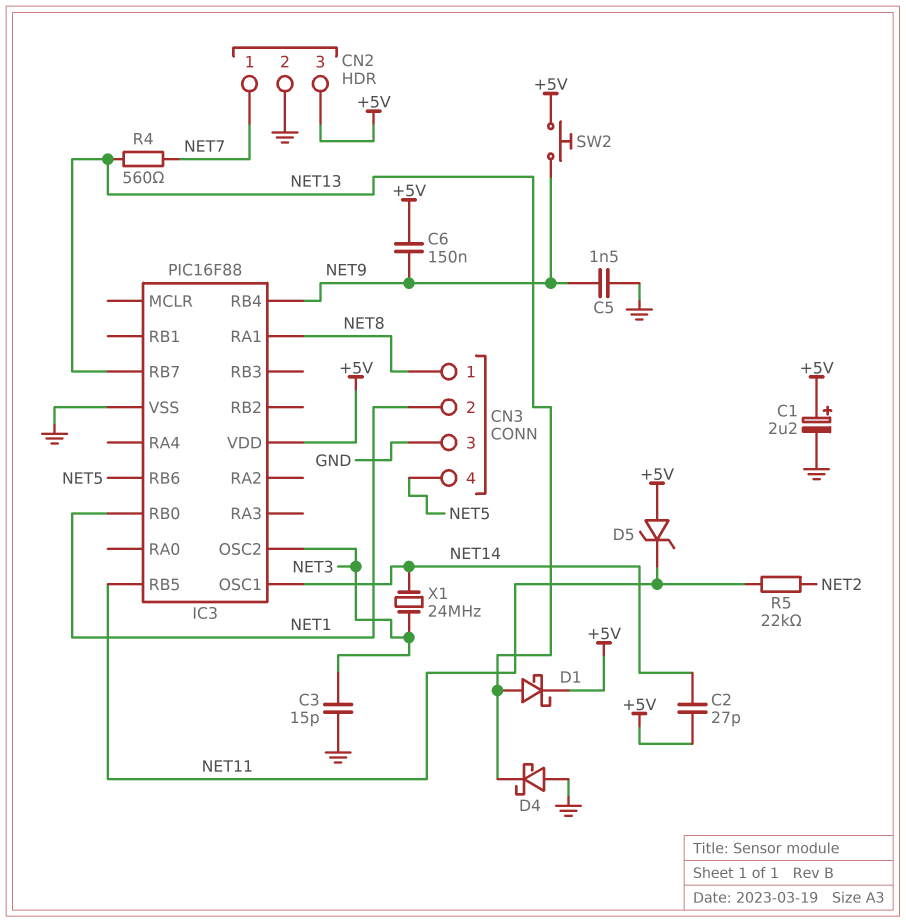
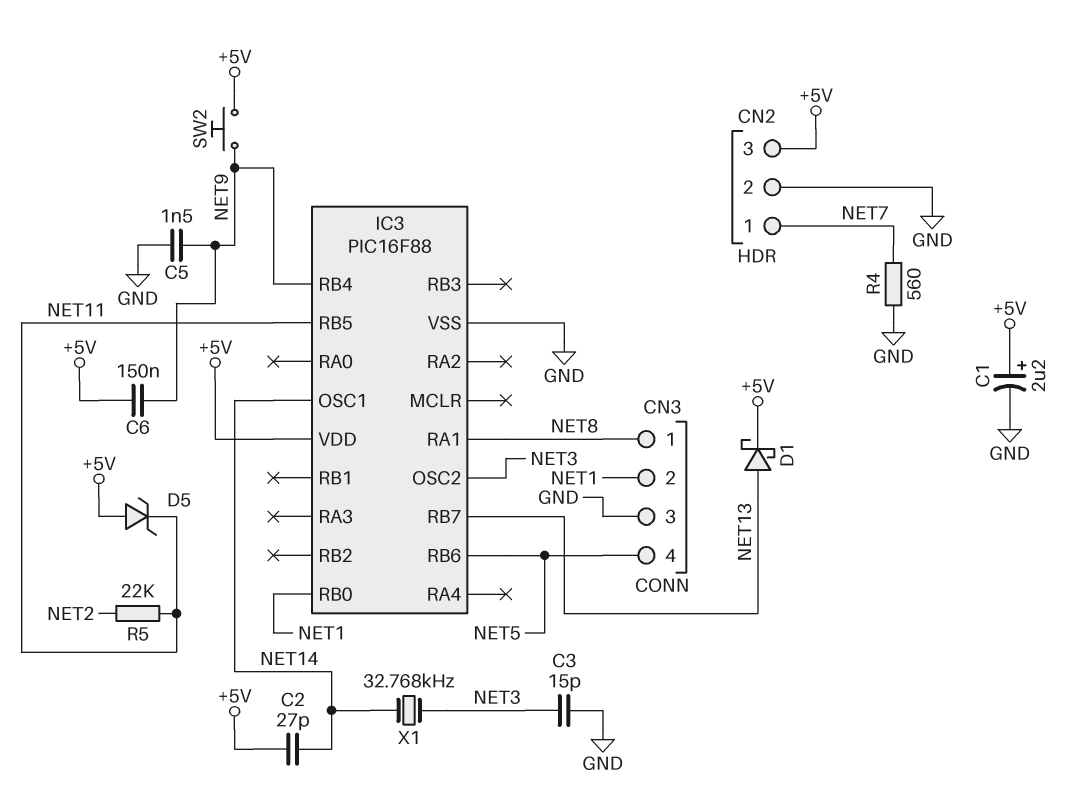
D4: schottky (A GND, K NET13) -> none
R4: 560 (NET7, NET13) -> 560 (GND, NET7)
X1: 24MHz (NET3, NET14) -> 32.768kHz (NET3, NET14)

